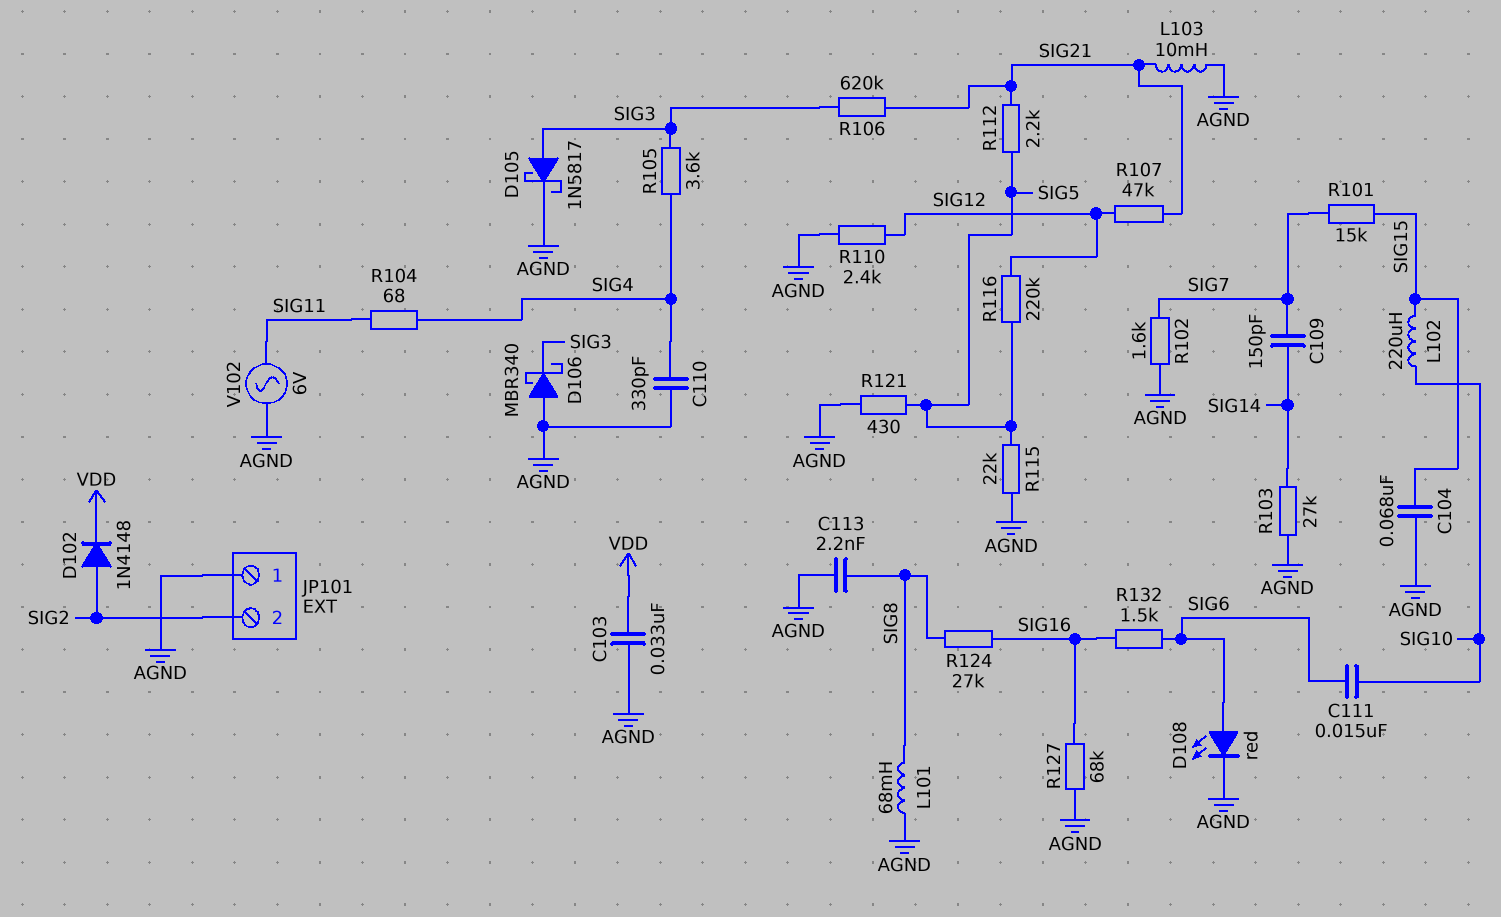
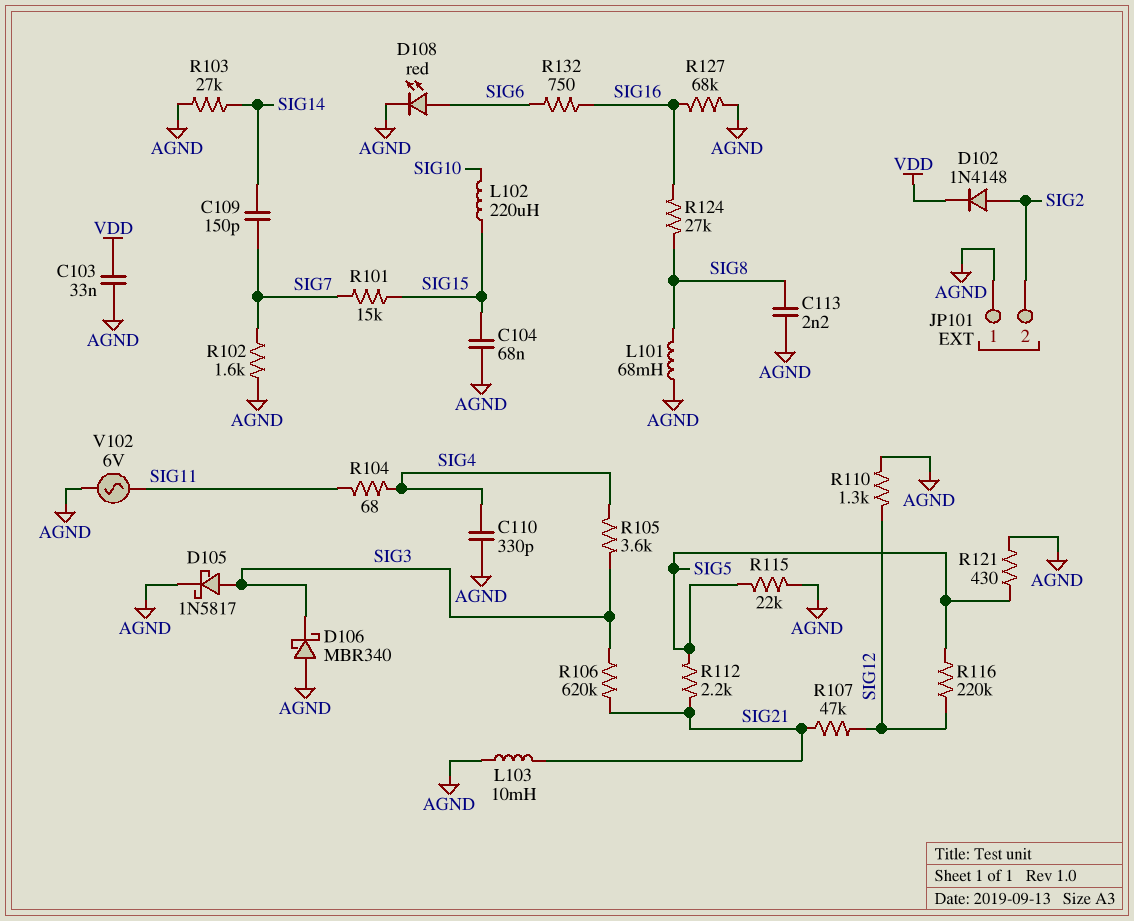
C111: 15nF (SIG6, SIG10) -> none
R110: 2.4k (AGND, SIG12) -> 1.3k (AGND, SIG12)
R132: 1.5k (SIG6, SIG16) -> 750 (SIG6, SIG16)

